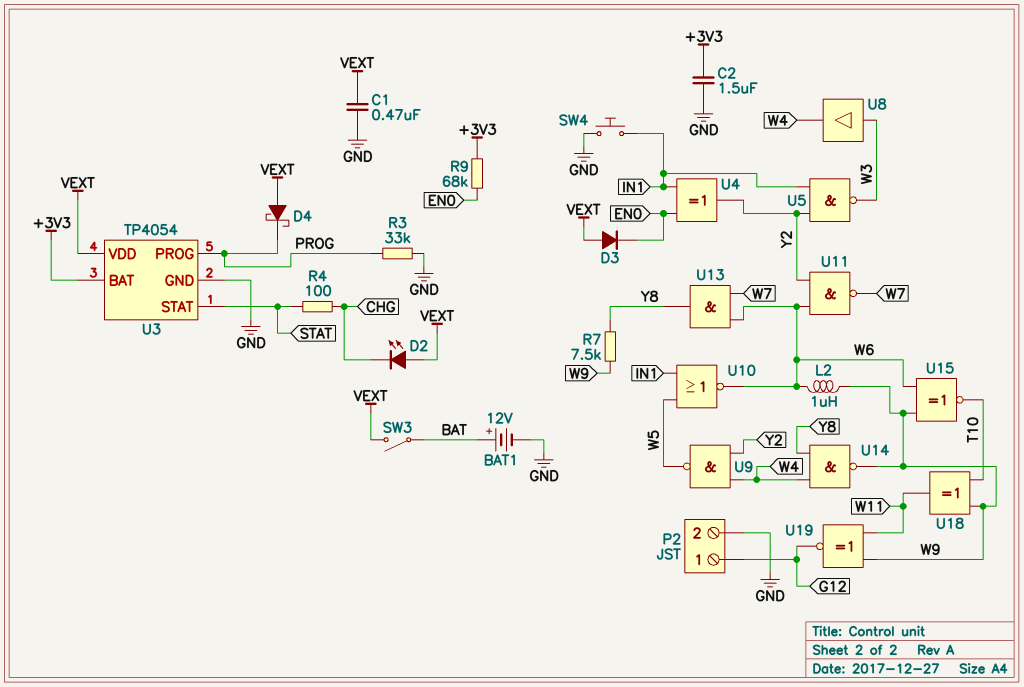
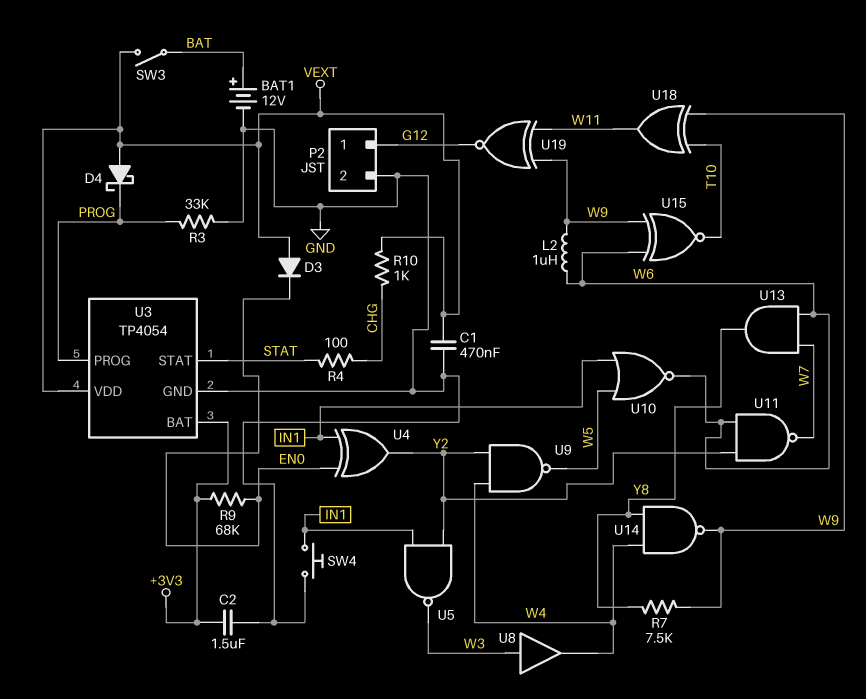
D2: LED (A VEXT, K CHG) -> none
R10: none -> 1k (CHG, VEXT)

